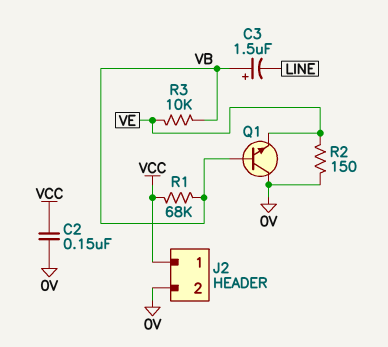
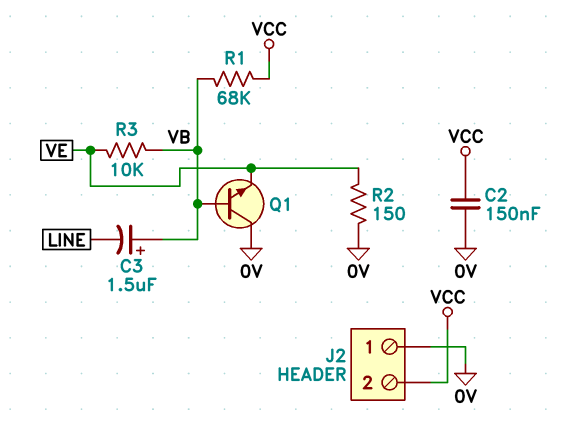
J2 pin 1: VCC -> 0V
J2 pin 2: 0V -> VCC

